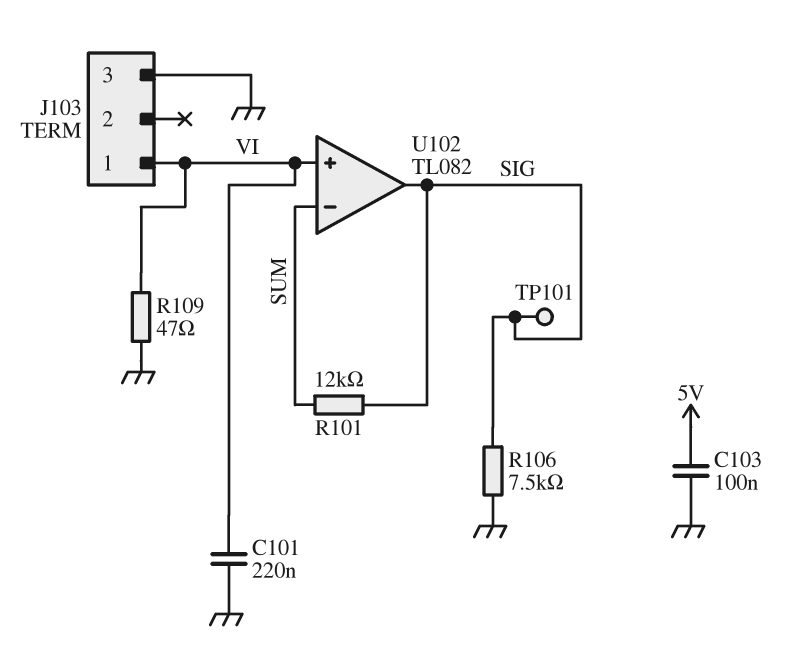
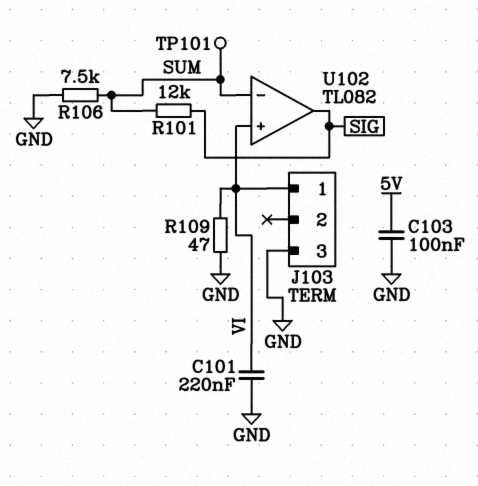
R106: 7.5k (GND, SIG) -> 7.5k (GND, SUM)
TP101: test point (SIG) -> test point (SUM)

